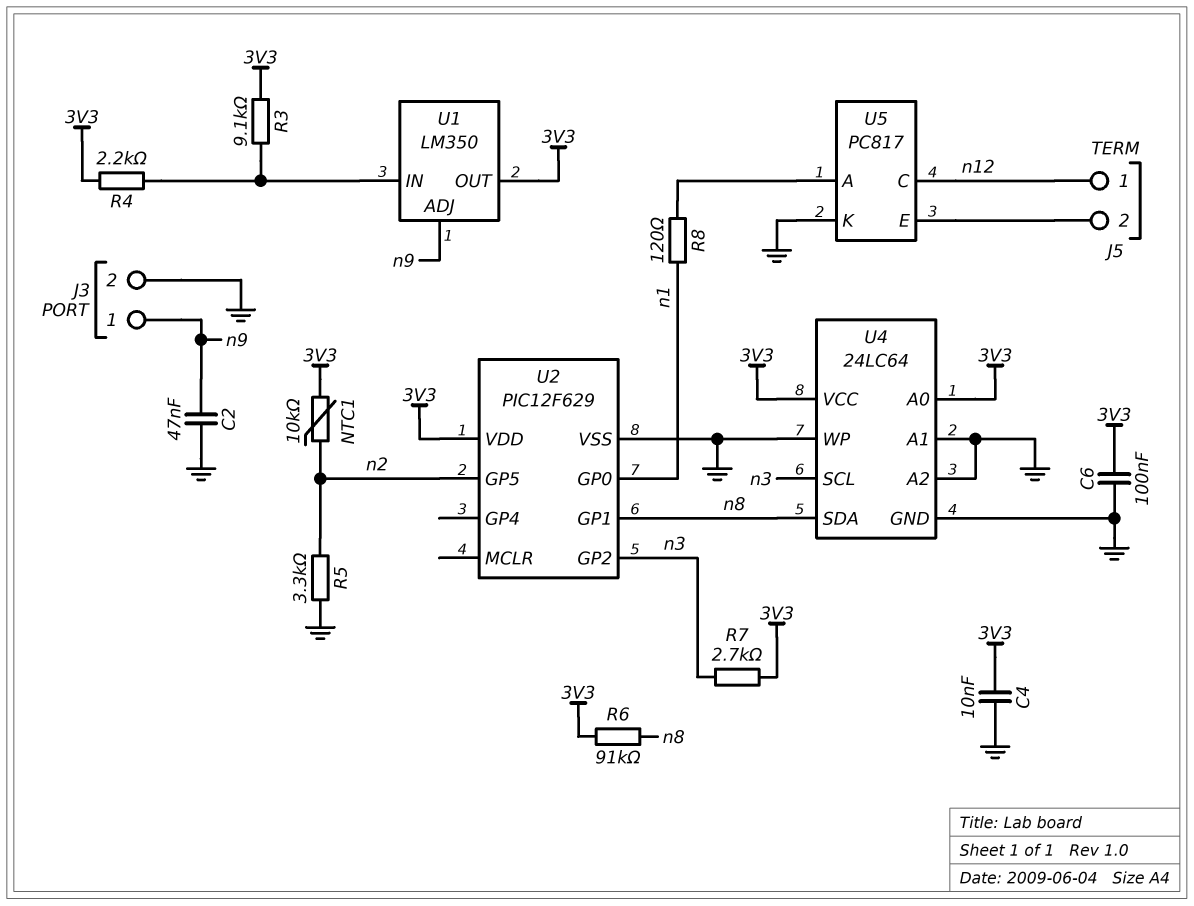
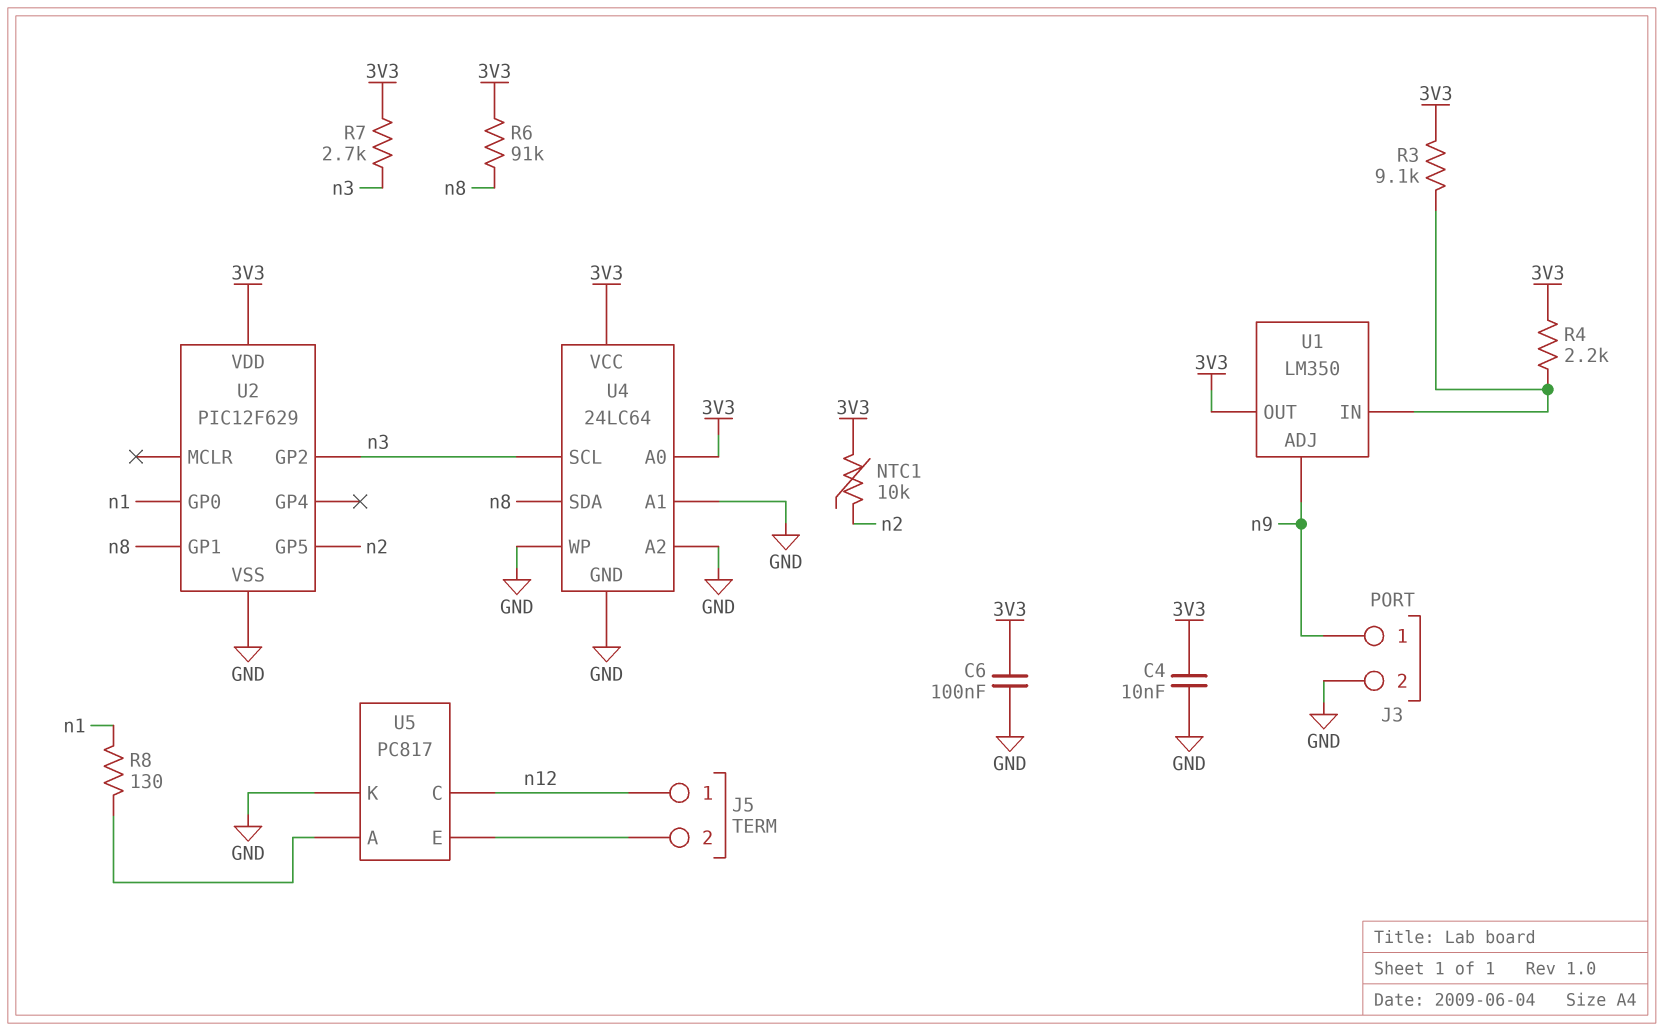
C2: 47nF (GND, n9) -> none
R5: 3.3k (GND, n2) -> none
R8: 120 (U5/A, n1) -> 130 (U5/A, n1)

